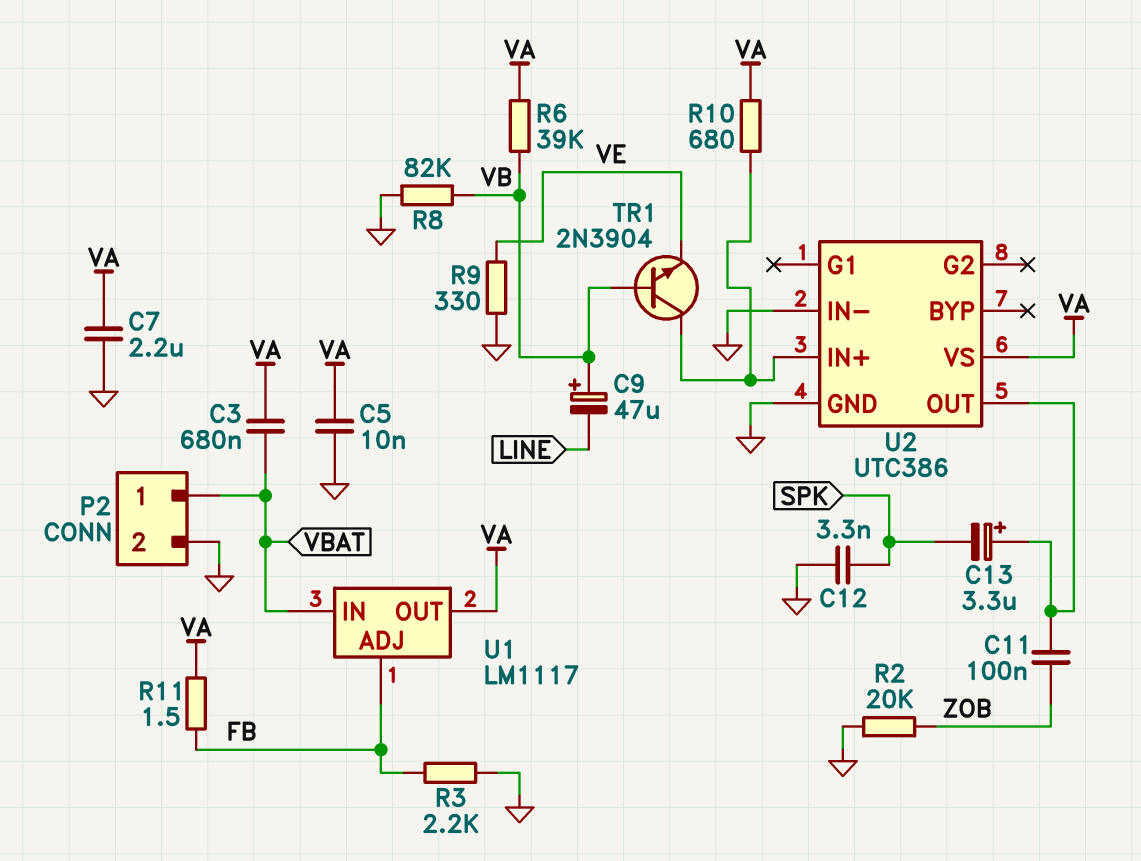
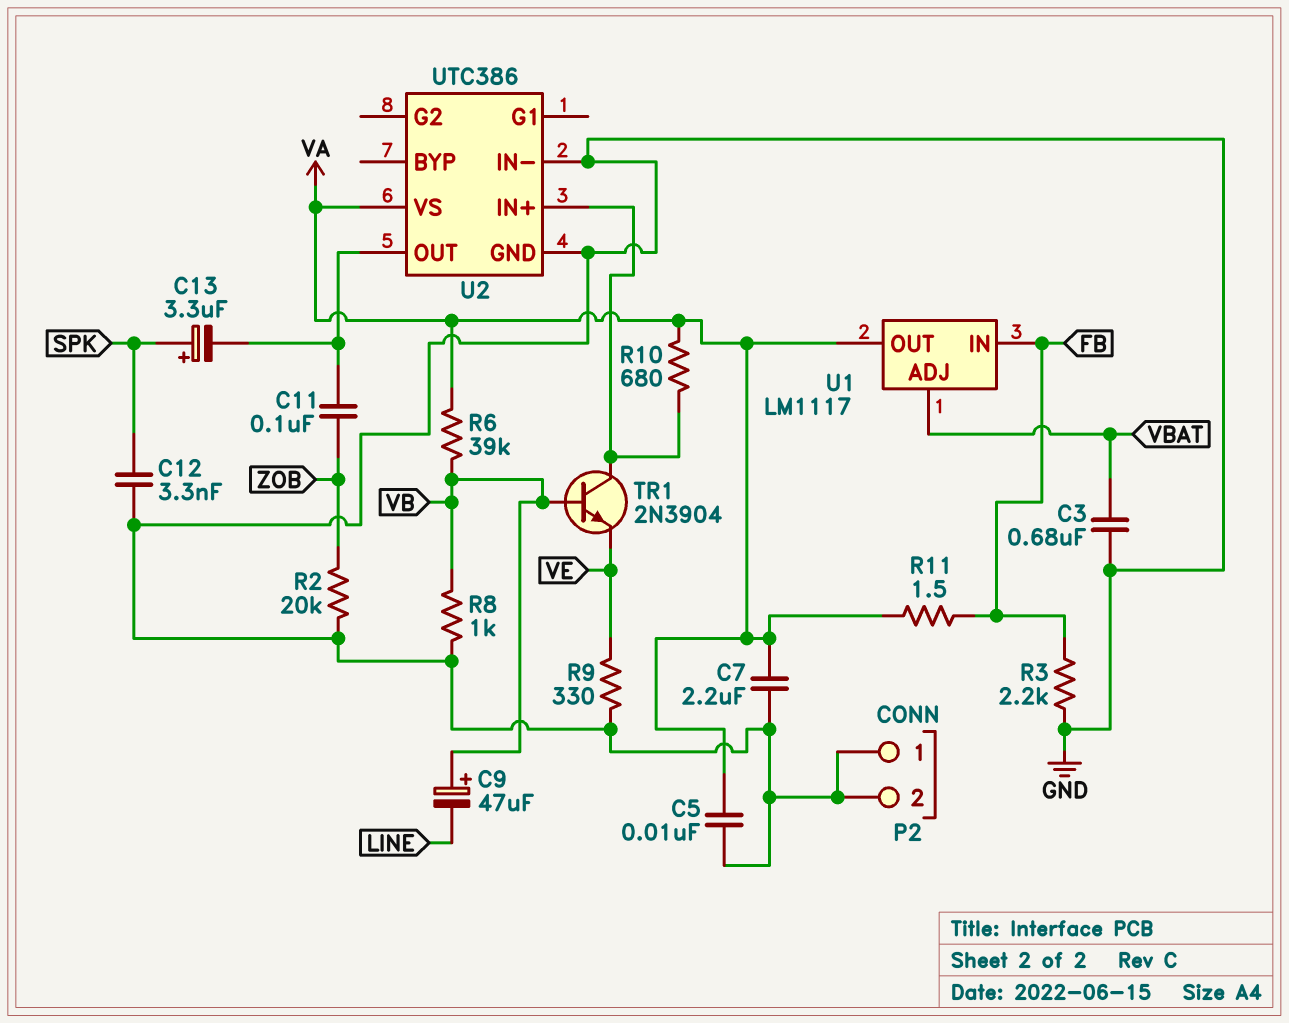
C3: 680nF (VA, VBAT) -> 680nF (GND, VBAT)
C13: 3.3uF (plus U2/OUT, minus SPK) -> 3.3uF (plus SPK, minus U2/OUT)
P2 pin 1: VBAT -> GND
R8: 82k (GND, VB) -> 1k (GND, VB)
U1 pin ADJ: FB -> VBAT
U1 pin IN: VBAT -> FB

